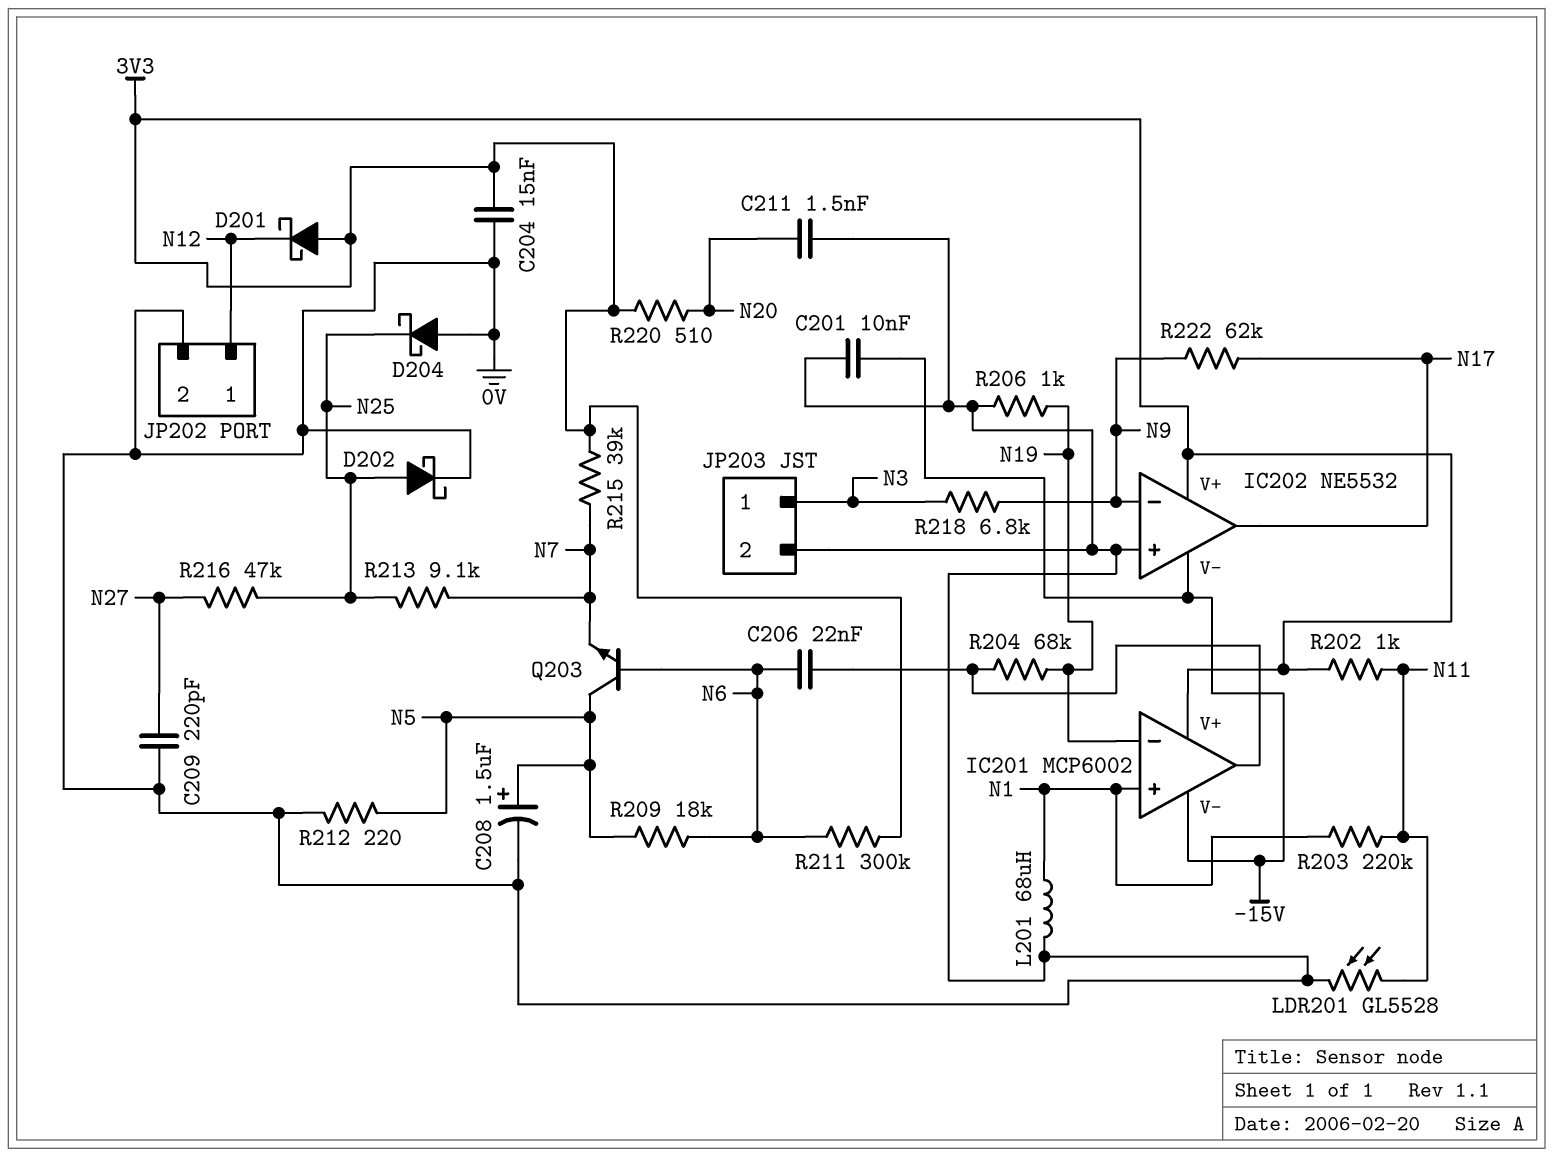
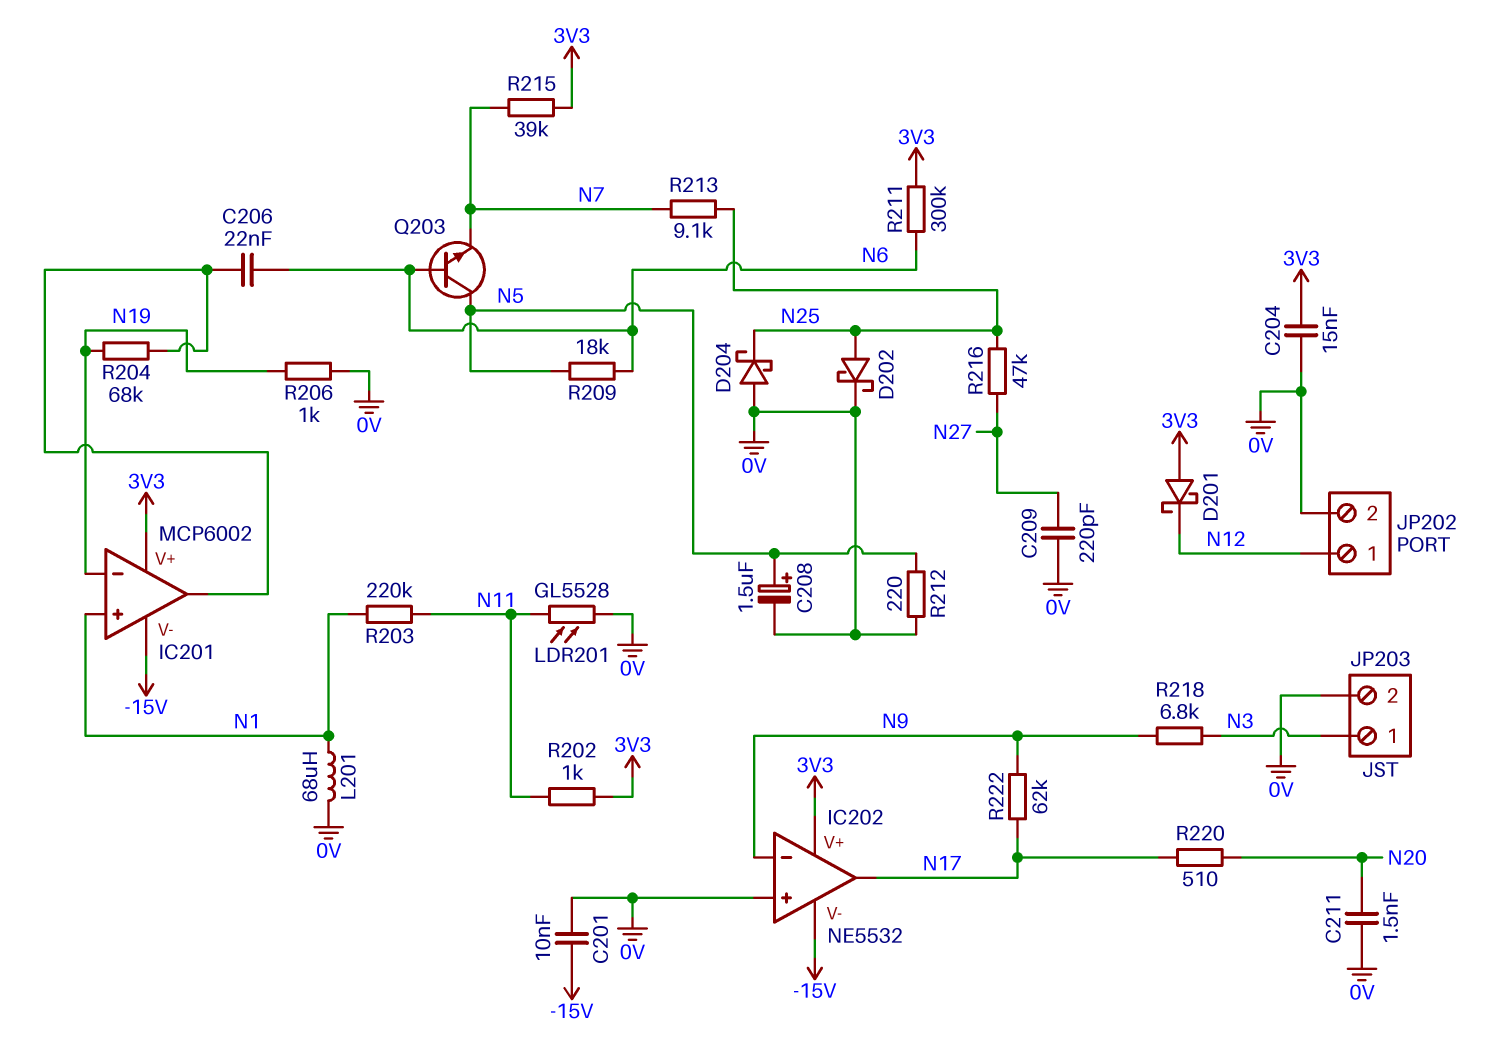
R220: 510 (3V3, N20) -> 510 (N17, N20)

